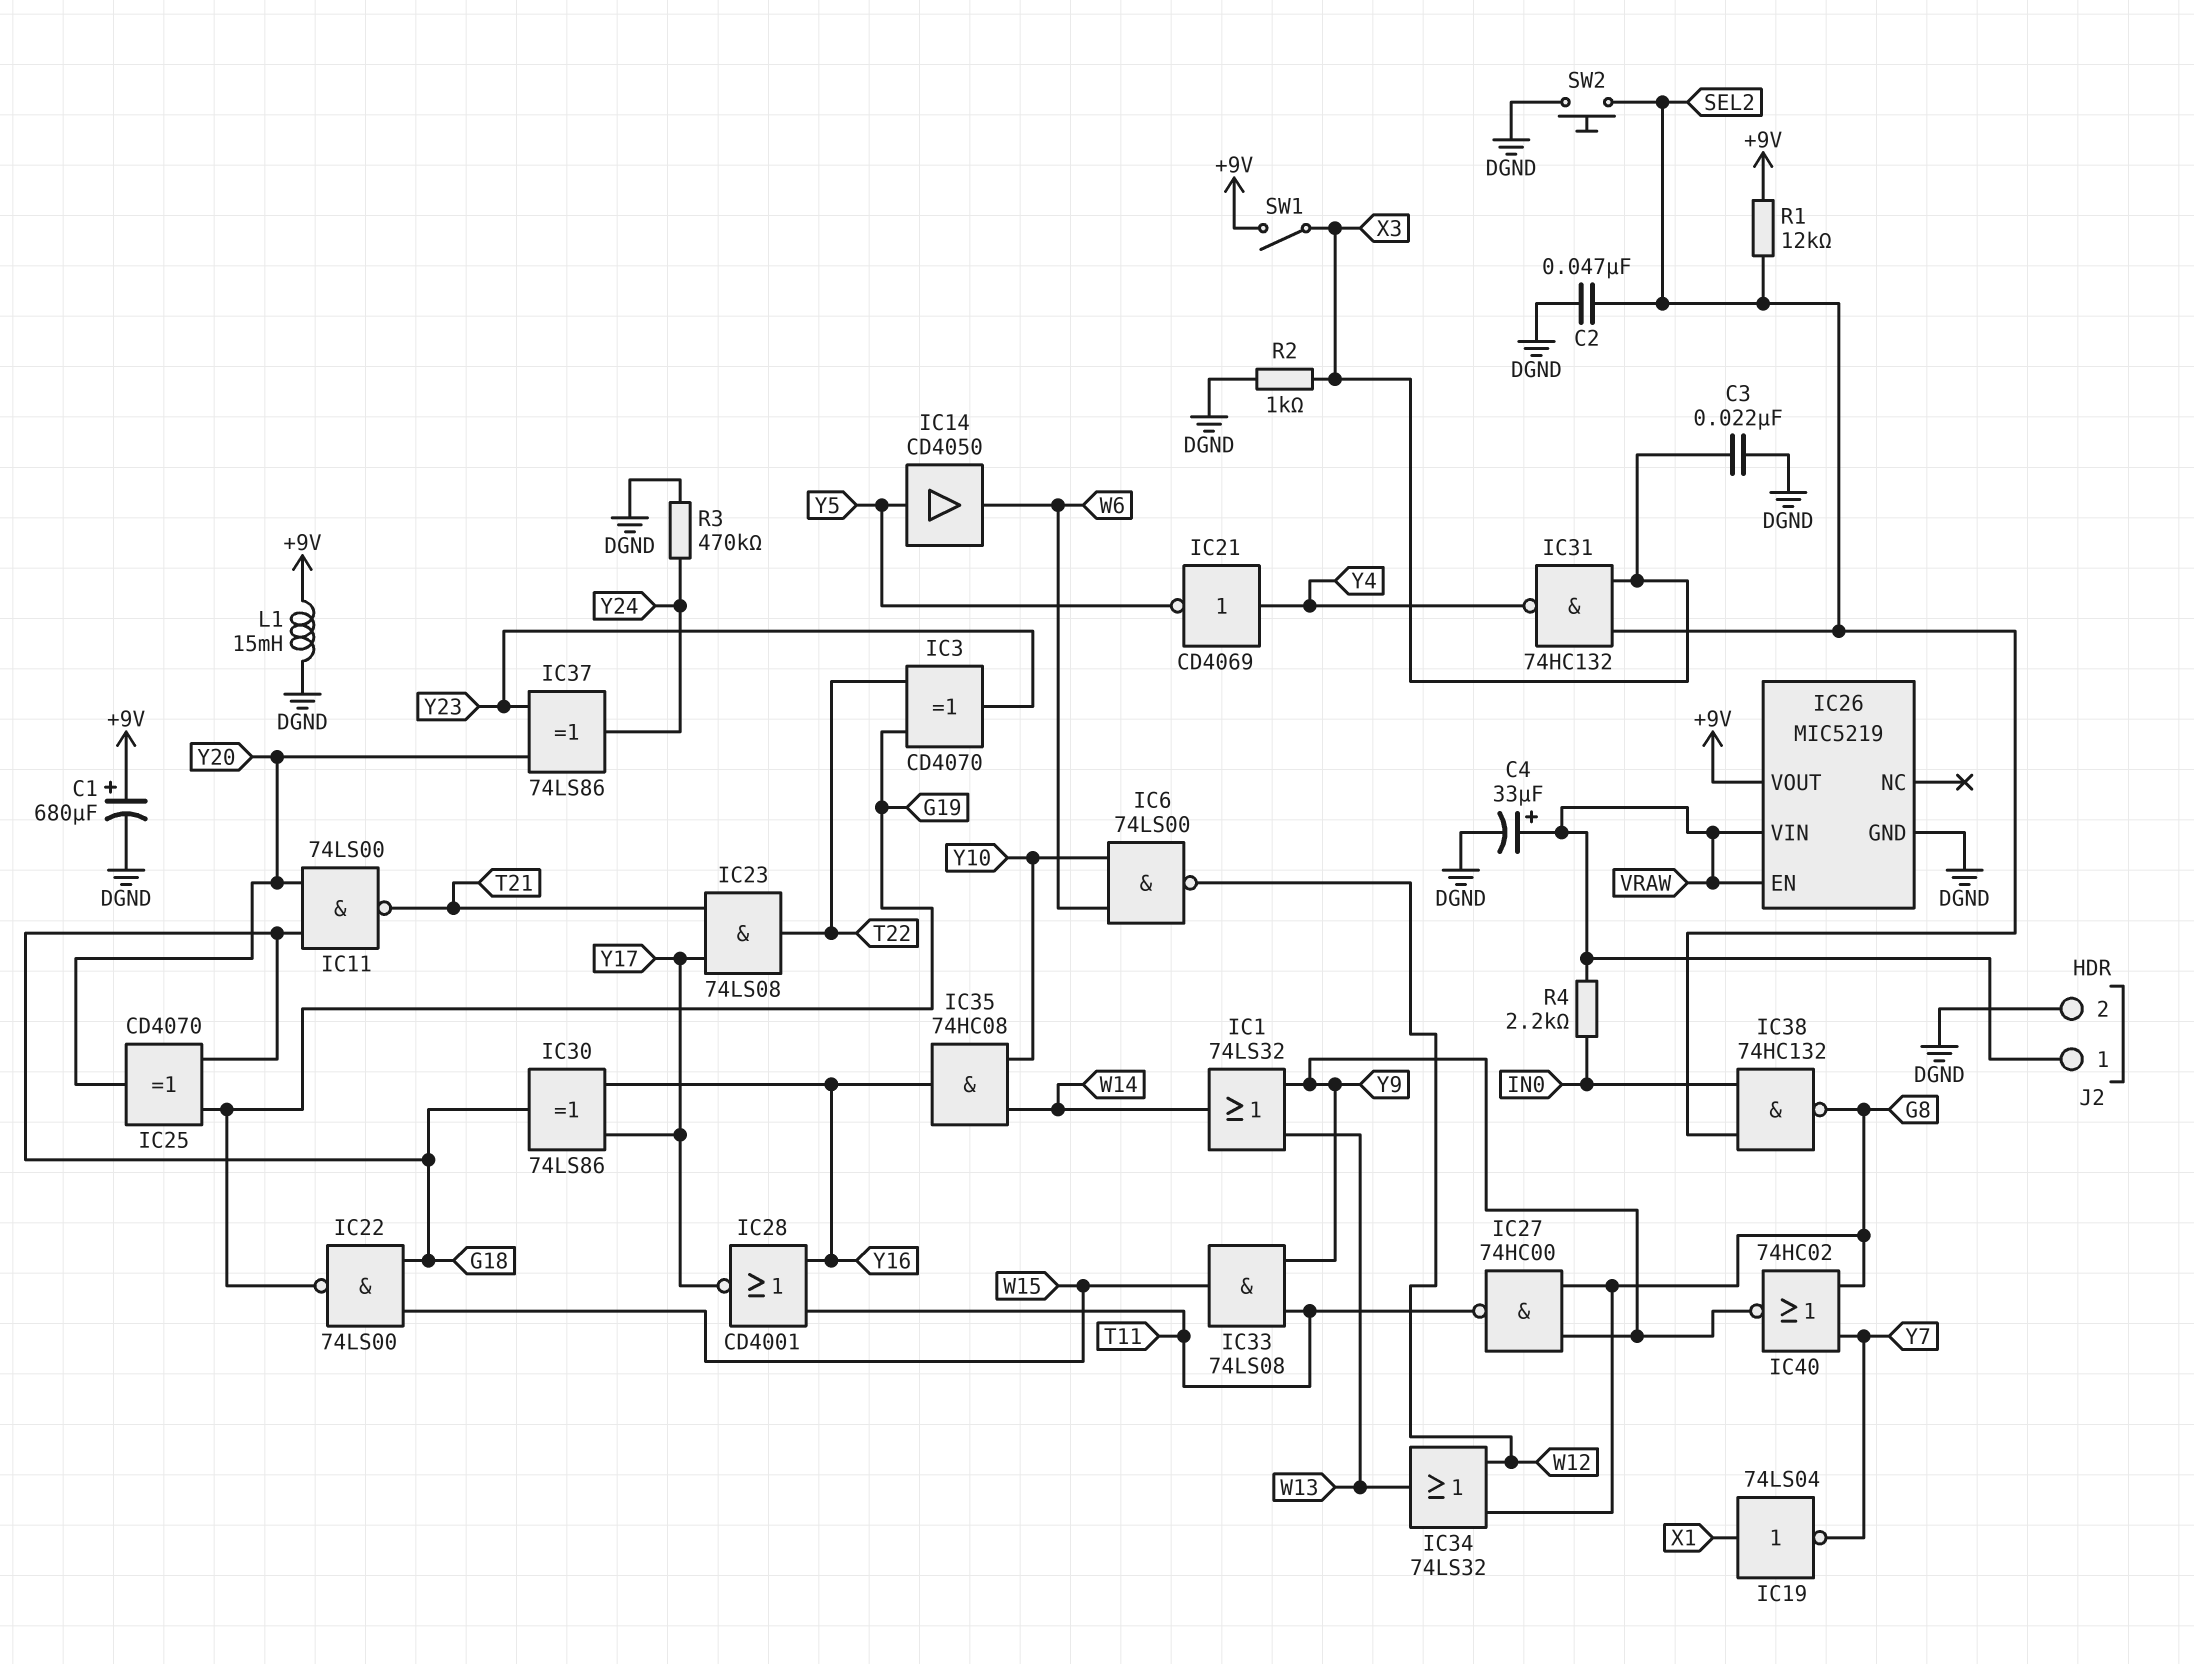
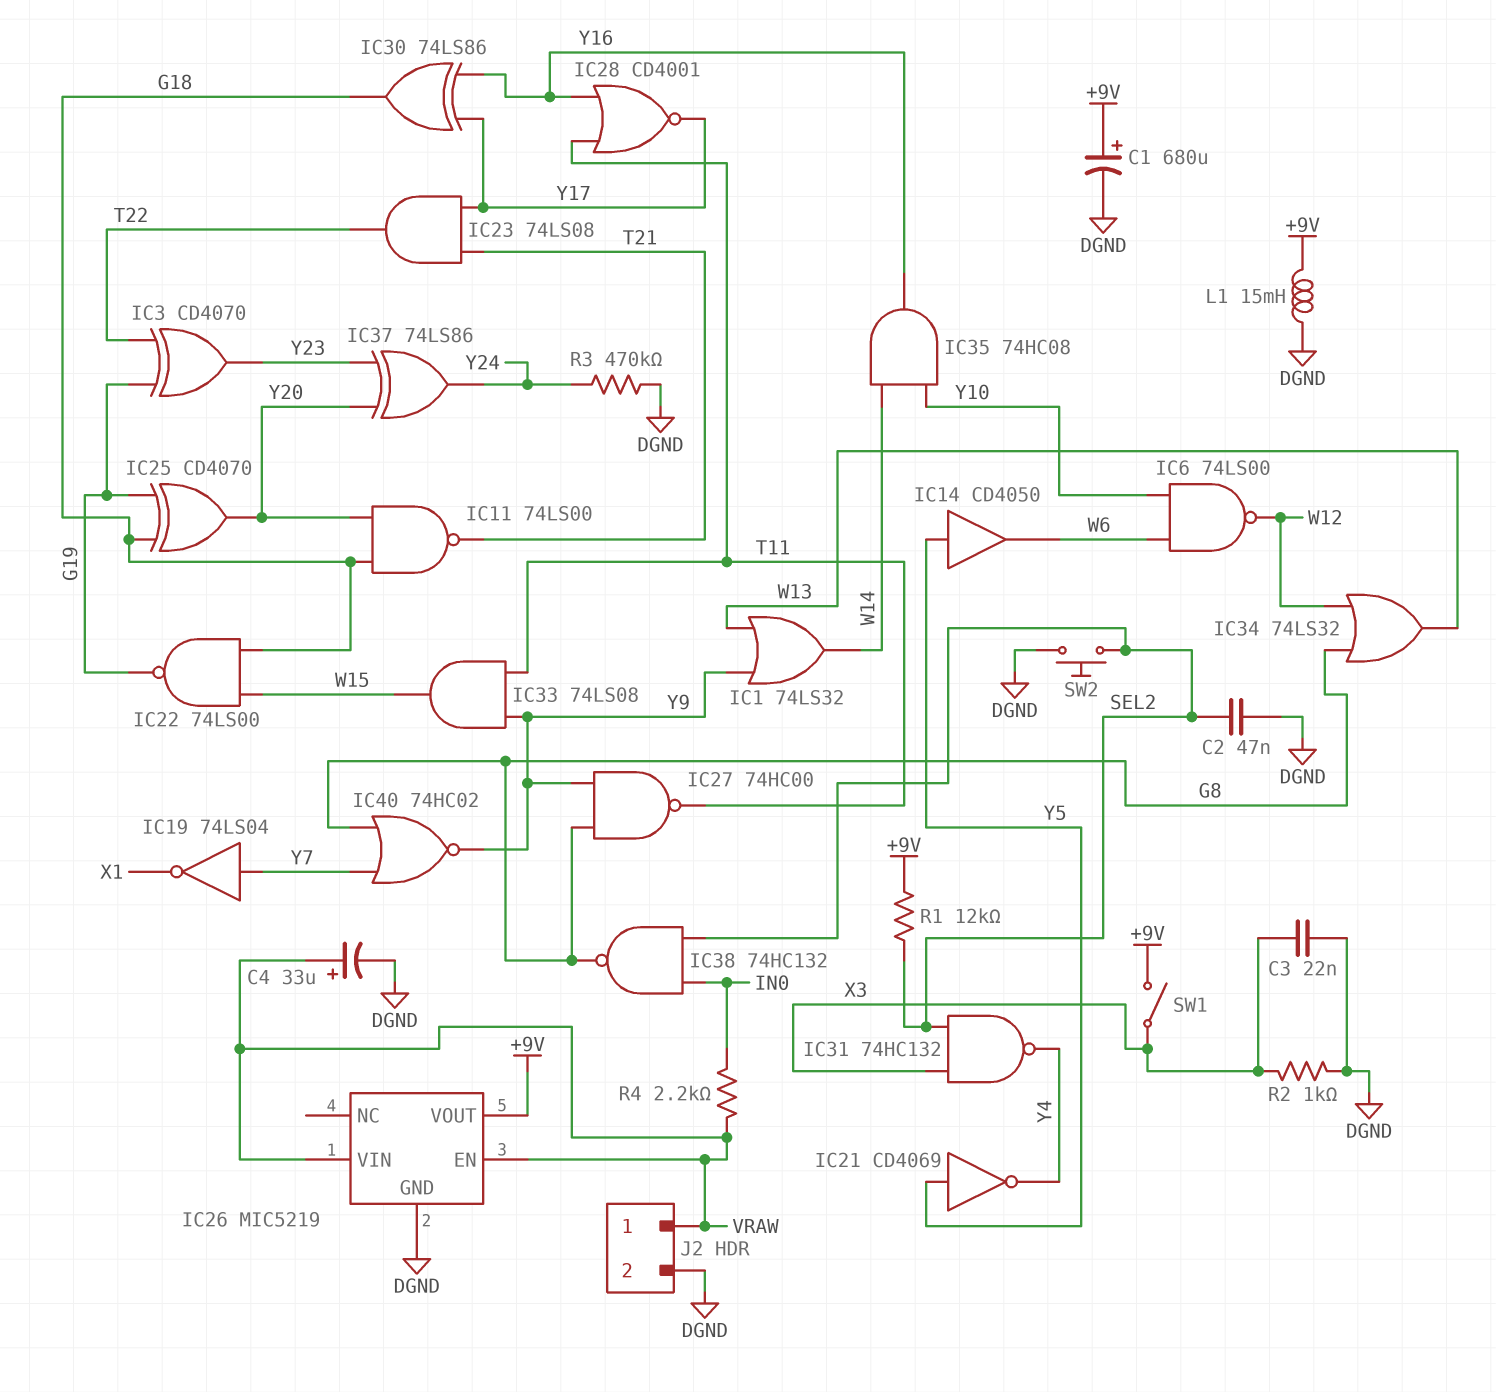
IC19: NOT 74LS04 (in X1, out Y7) -> NOT 74LS04 (in Y7, out X1)
IC21: NOT CD4069 (in Y4, out Y5) -> NOT CD4069 (in Y5, out Y4)

